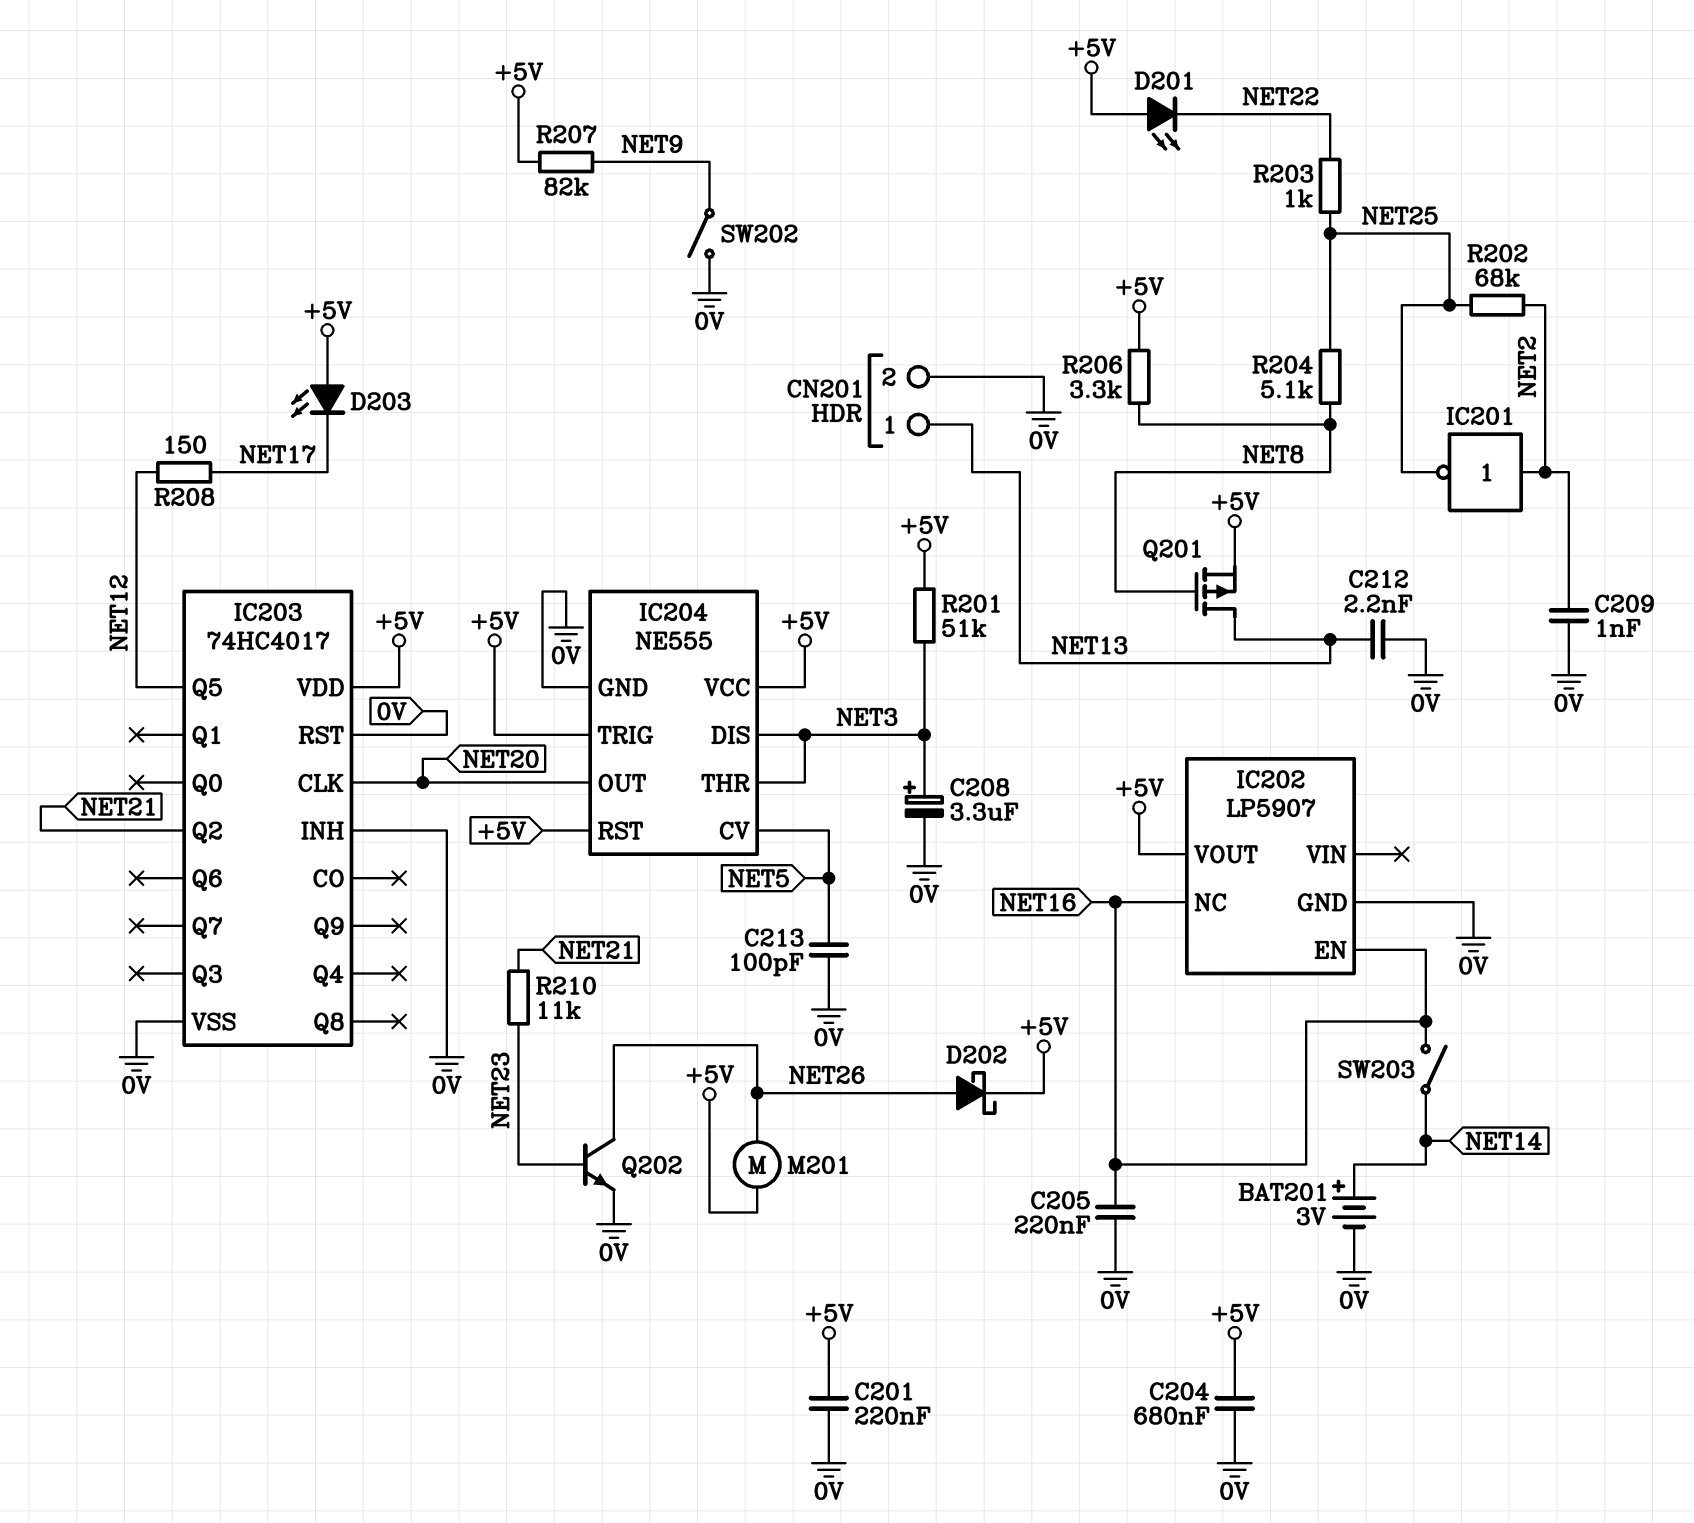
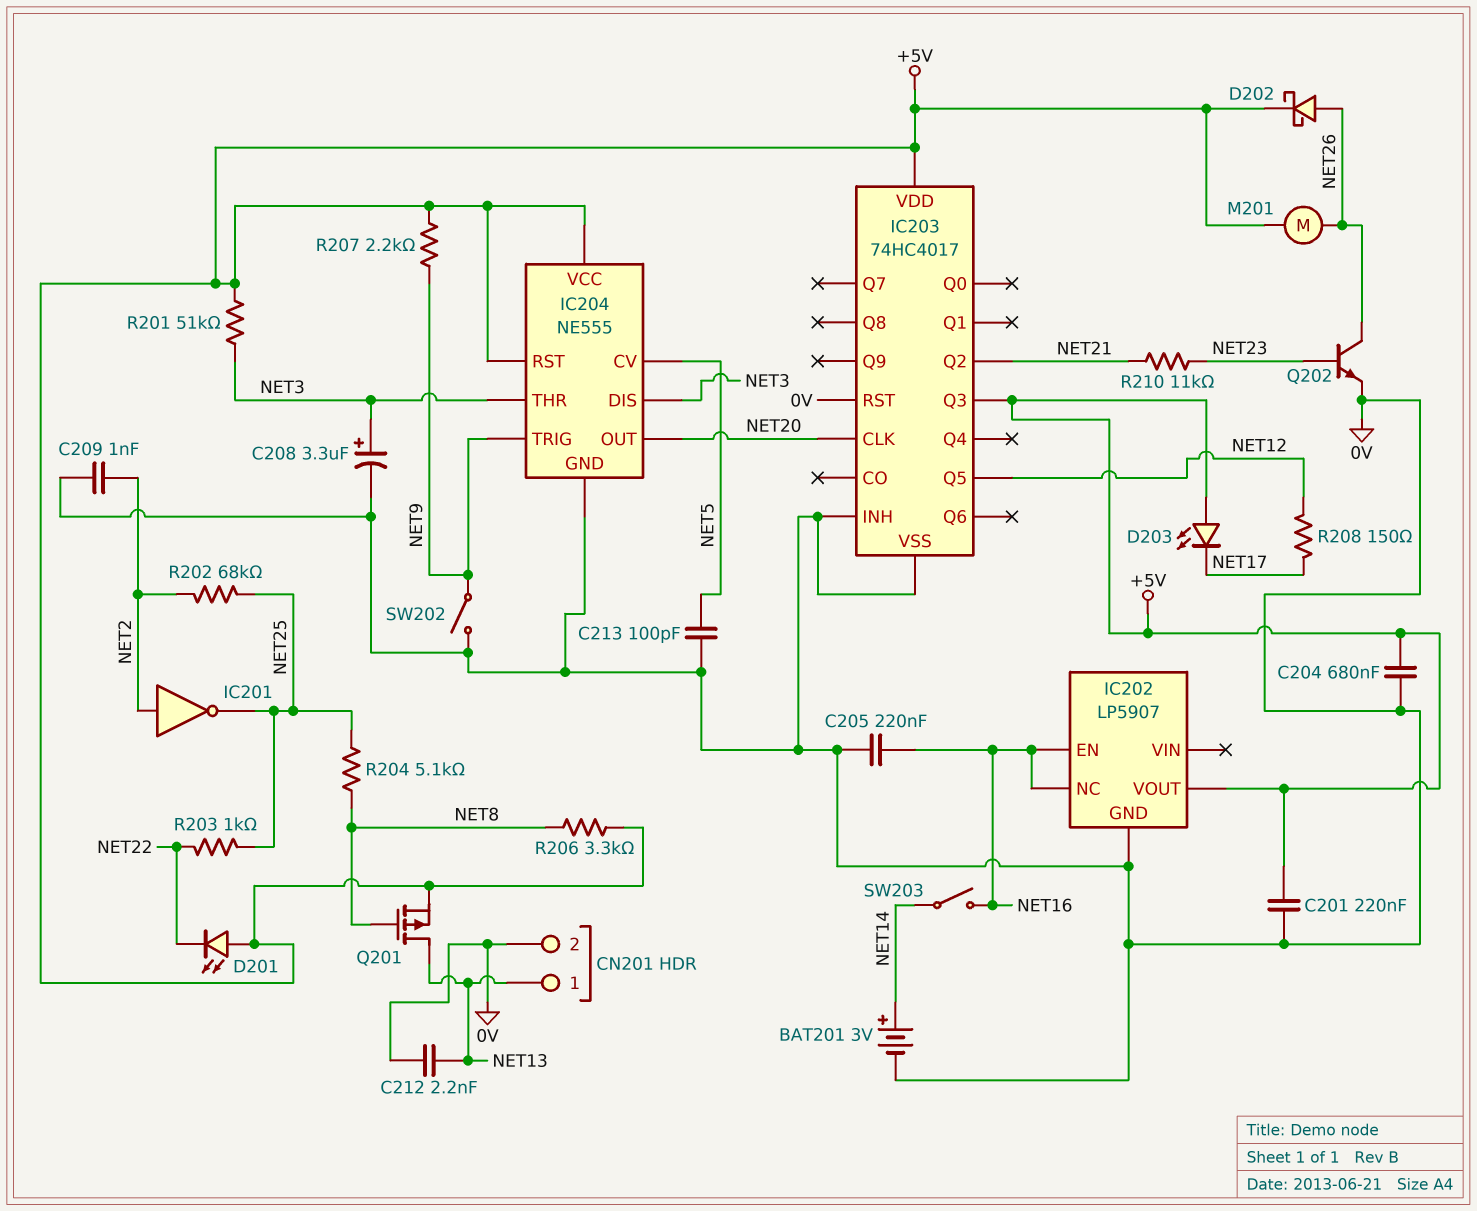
IC203 pin Q3: none -> +5V
IC204 pin TRIG: +5V -> NET9
R207: 82k (+5V, NET9) -> 2.2k (+5V, NET9)

